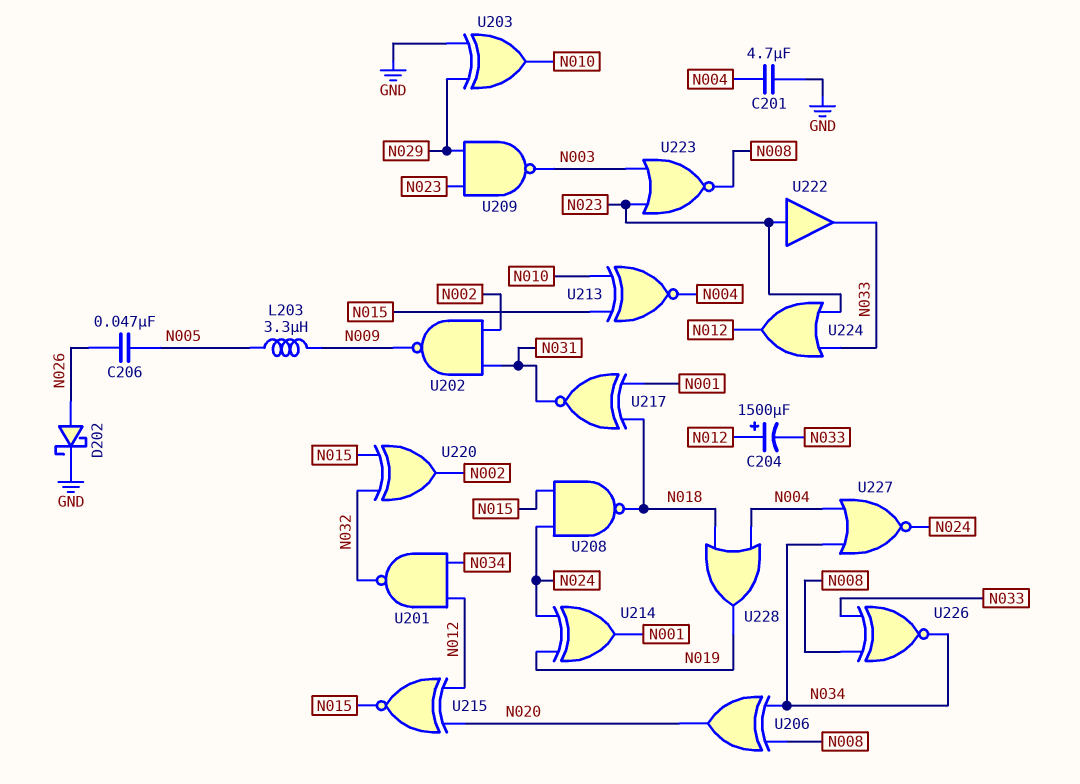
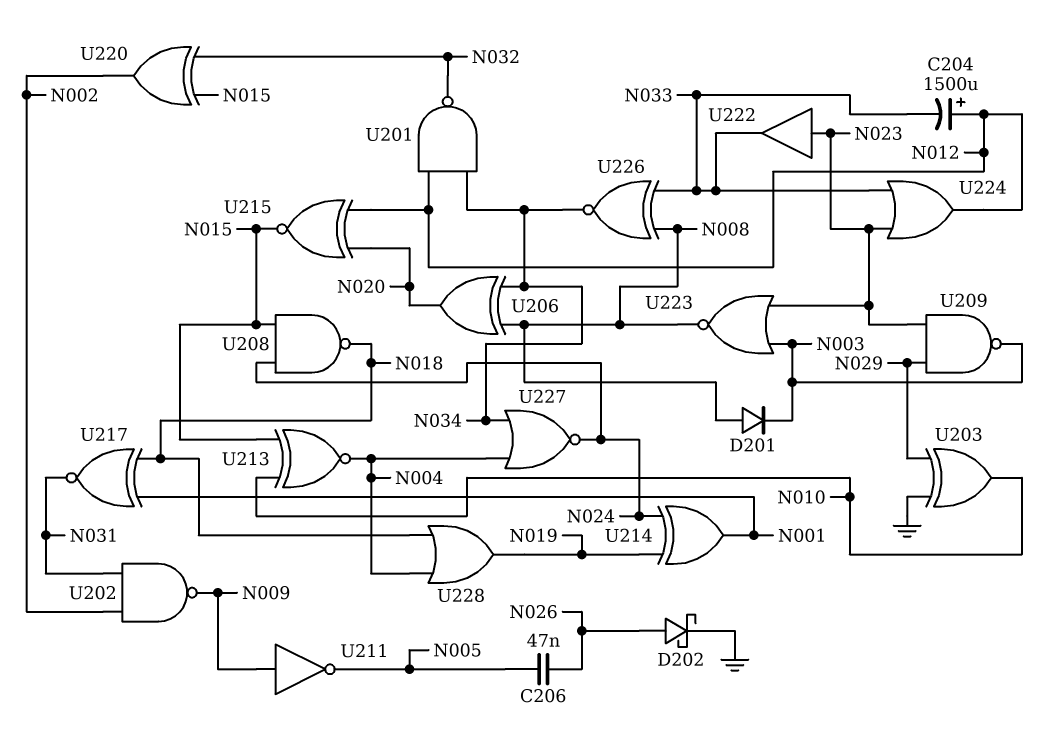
C201: 4.7uF (GND, N004) -> none
D201: none -> diode (A N008, K N003)
L203: 3.3uH (N005, N009) -> none
U211: none -> NOT (in N009, out N005)

